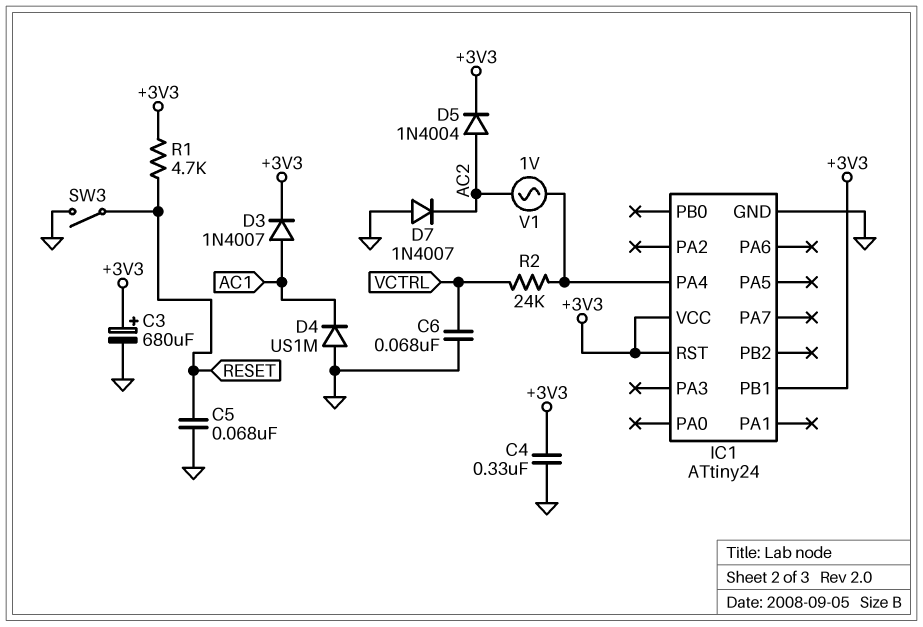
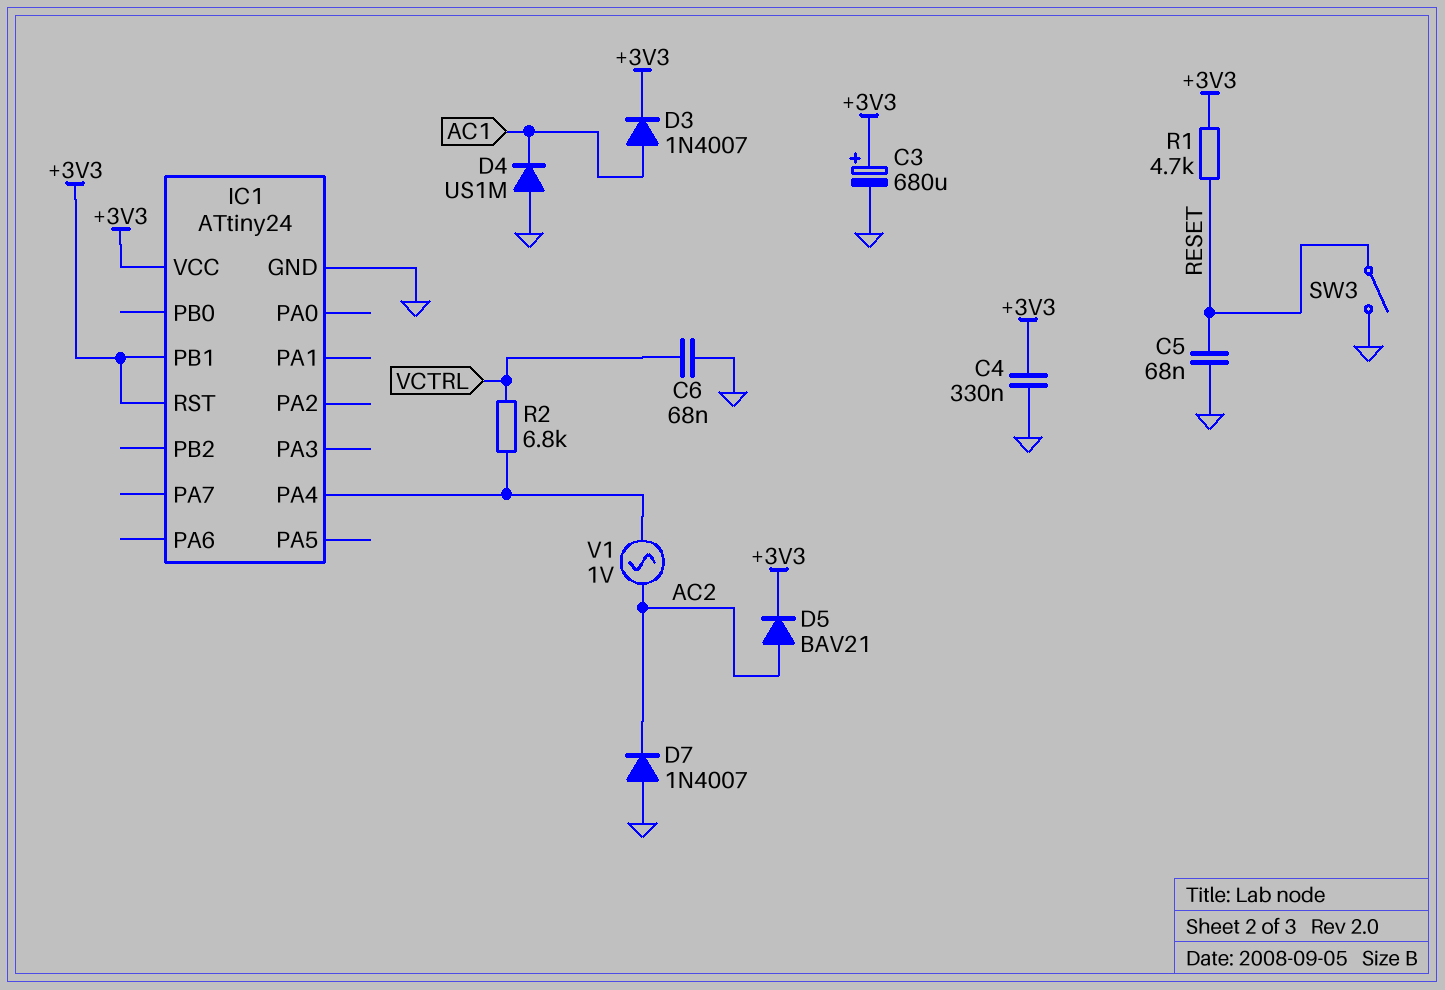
D5: diode 1N4004 (A AC2, K +3V3) -> diode BAV21 (A AC2, K +3V3)
R2: 24k (IC1/PA4, VCTRL) -> 6.8k (IC1/PA4, VCTRL)

